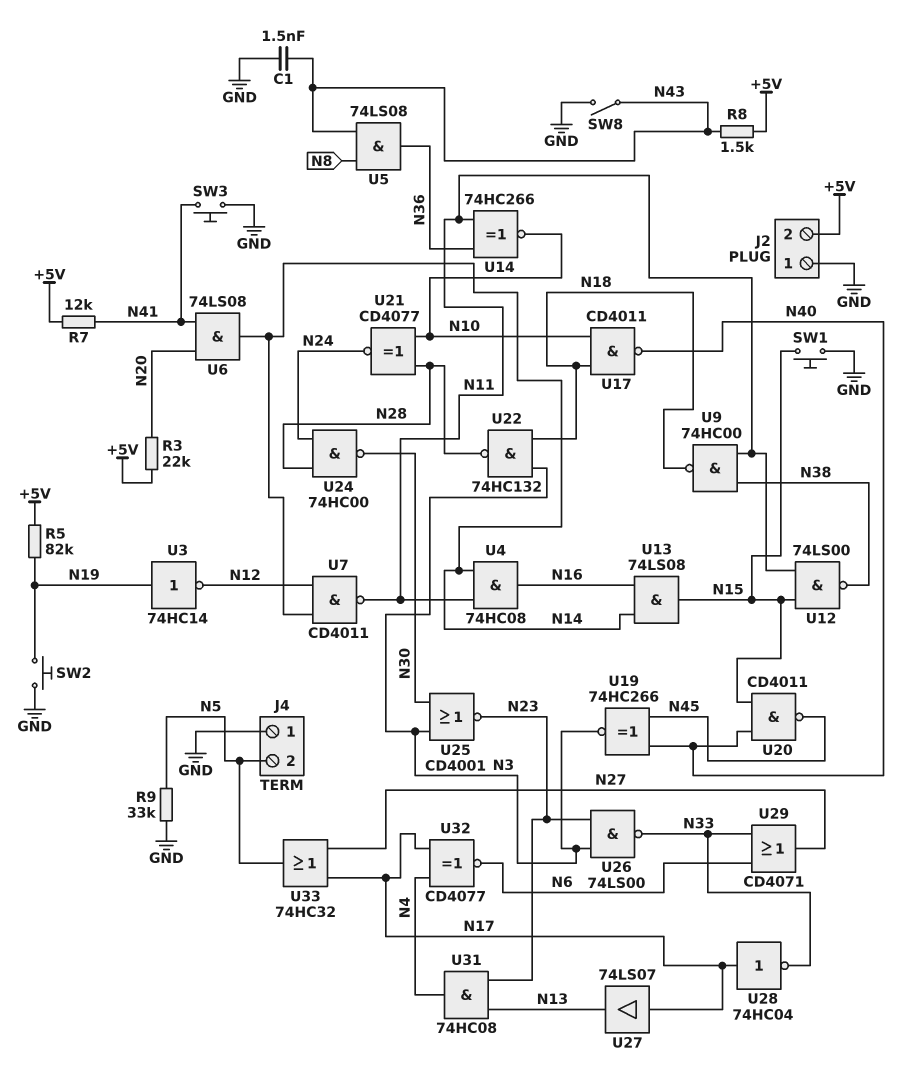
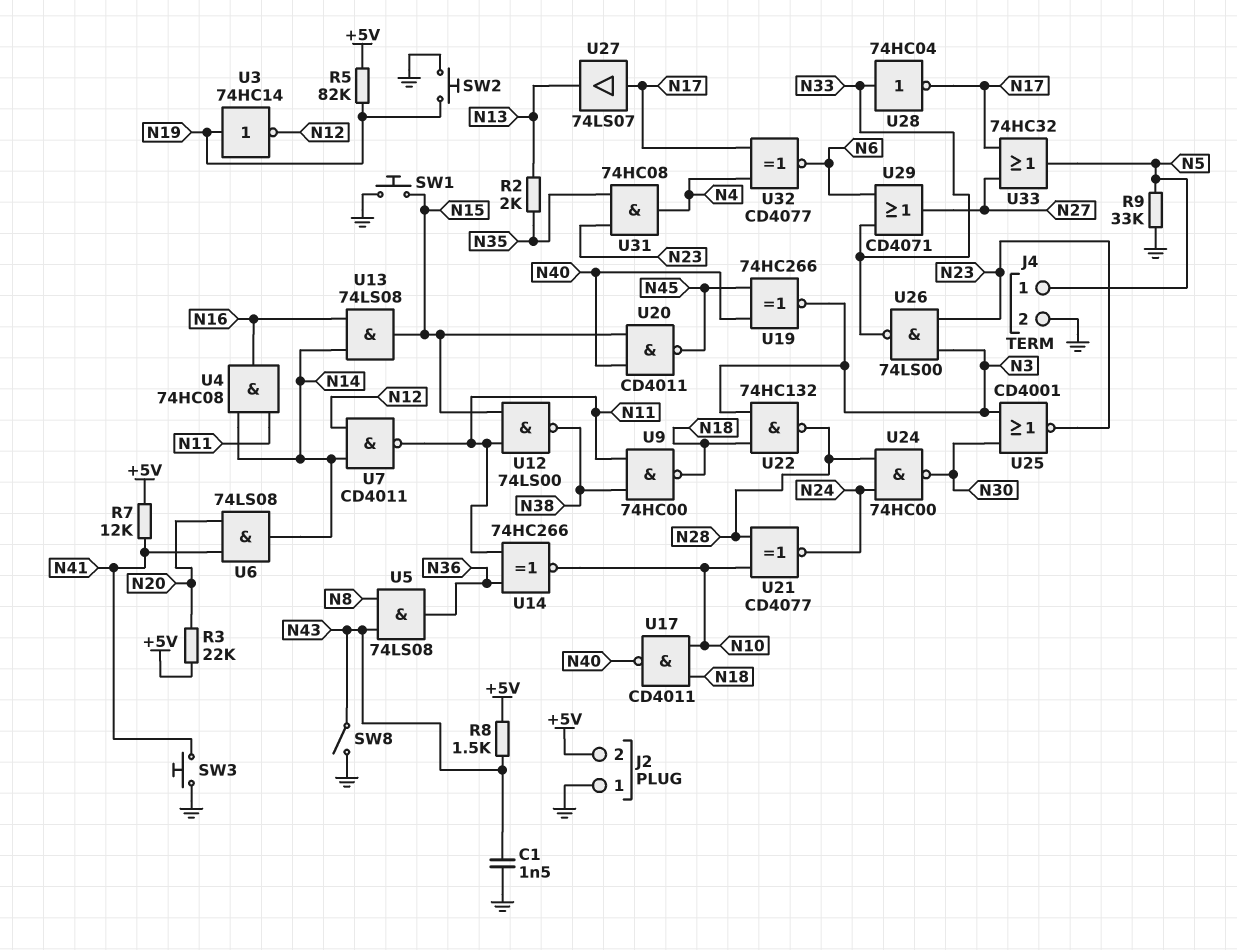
J4 pin 1: GND -> N5
J4 pin 2: N5 -> GND
R2: none -> 2k (N13, N35)
U28: NOT 74HC04 (in N17, out N33) -> NOT 74HC04 (in N33, out N17)
U31: AND 74HC08 (in N13, in N23, out N4) -> AND 74HC08 (in N23, in N35, out N4)

